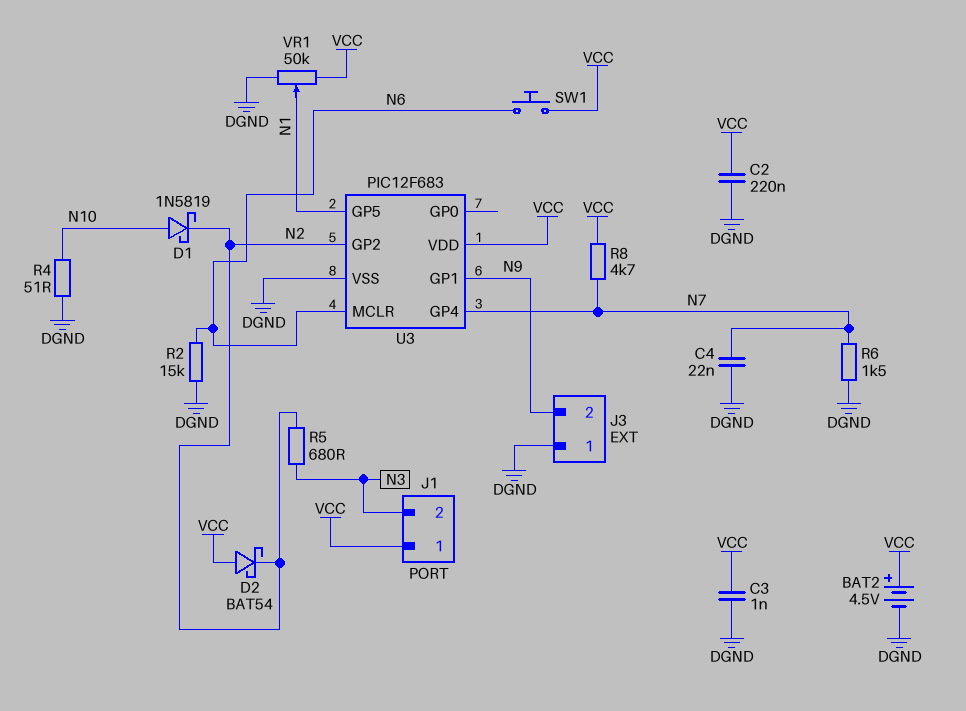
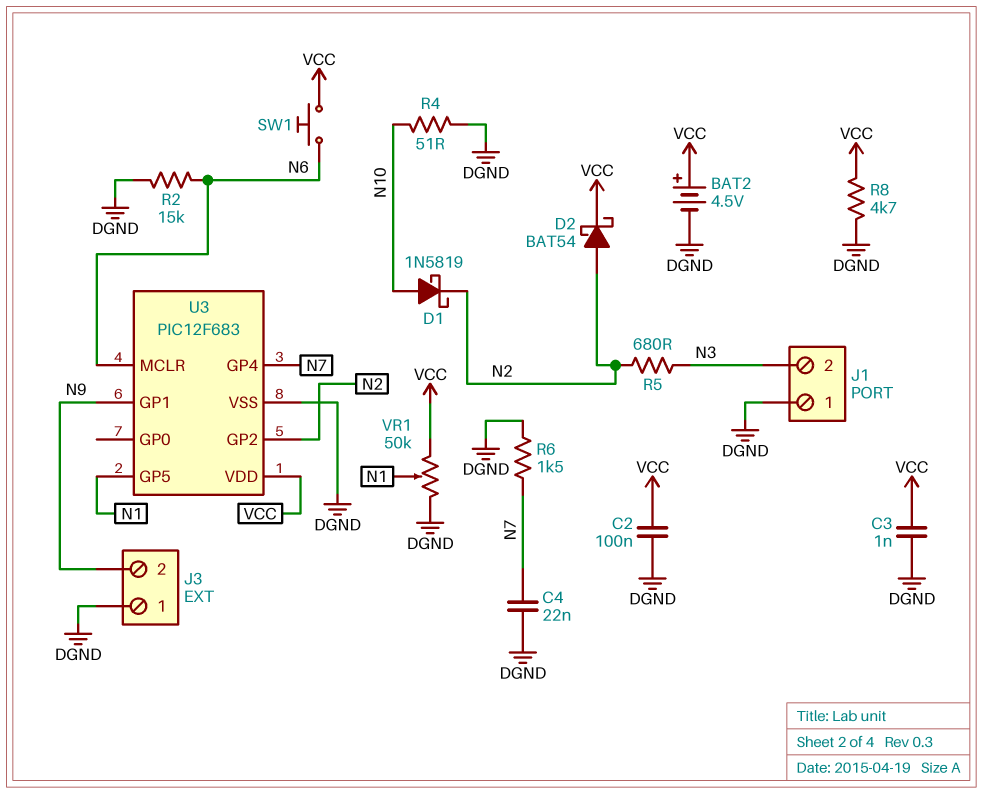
C2: 220nF (DGND, VCC) -> 100nF (DGND, VCC)
D2: schottky BAT54 (A VCC, K N2) -> schottky BAT54 (A N2, K VCC)
J1 pin 1: VCC -> DGND
R8: 4.7k (N7, VCC) -> 4.7k (DGND, VCC)

